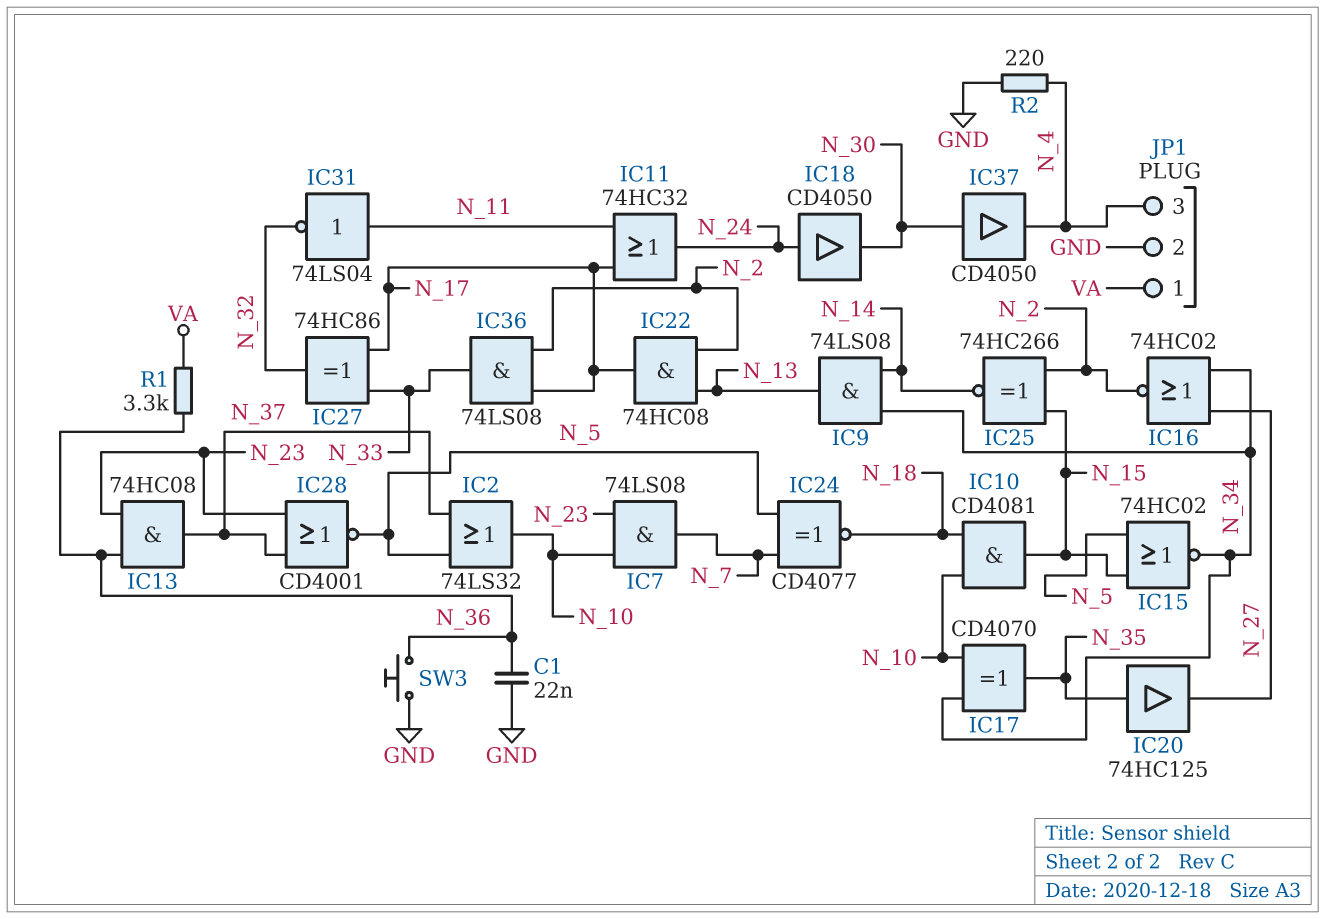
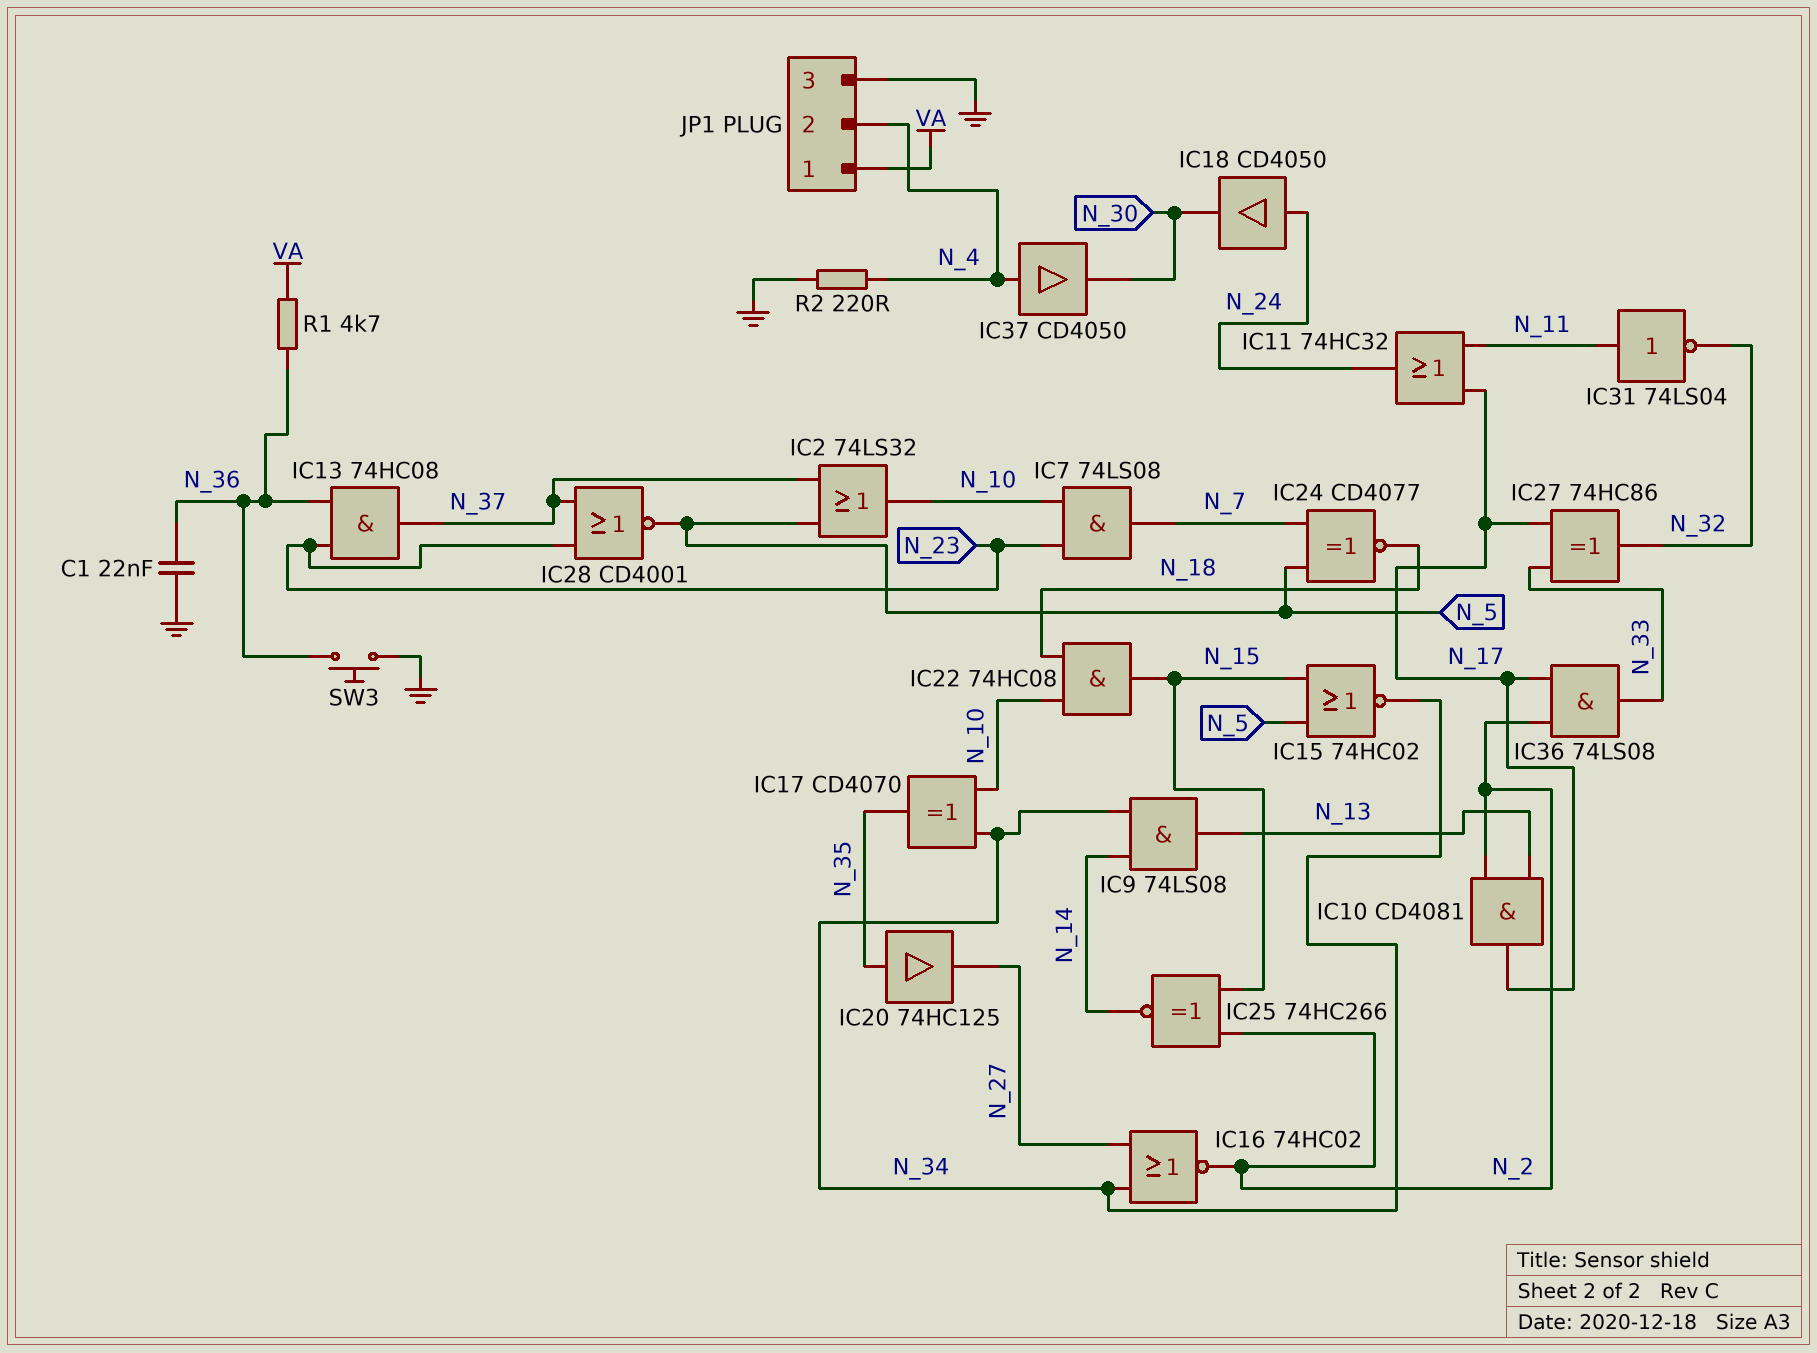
IC10: AND CD4081 (in N_10, in N_18, out N_15) -> AND CD4081 (in N_2, in N_13, out N_17)
IC22: AND 74HC08 (in N_2, in N_13, out N_17) -> AND 74HC08 (in N_10, in N_18, out N_15)
IC37: buffer CD4050 (in N_30, out N_4) -> buffer CD4050 (in N_4, out N_30)
JP1 pin 2: GND -> N_4
JP1 pin 3: N_4 -> GND
R1: 3.3k (N_36, VA) -> 4.7k (N_36, VA)

